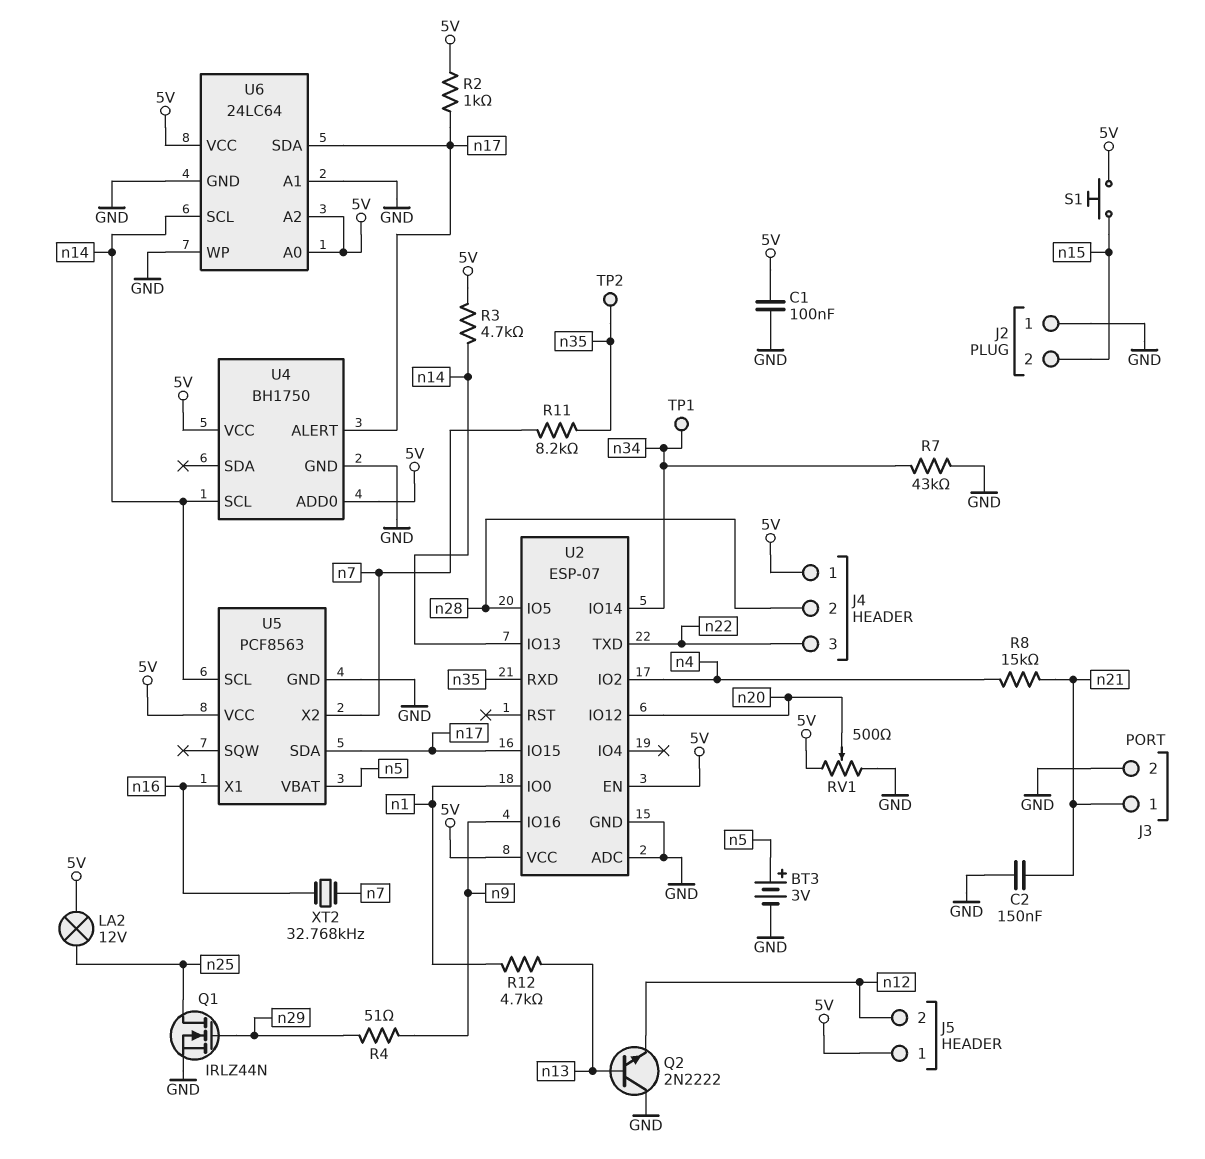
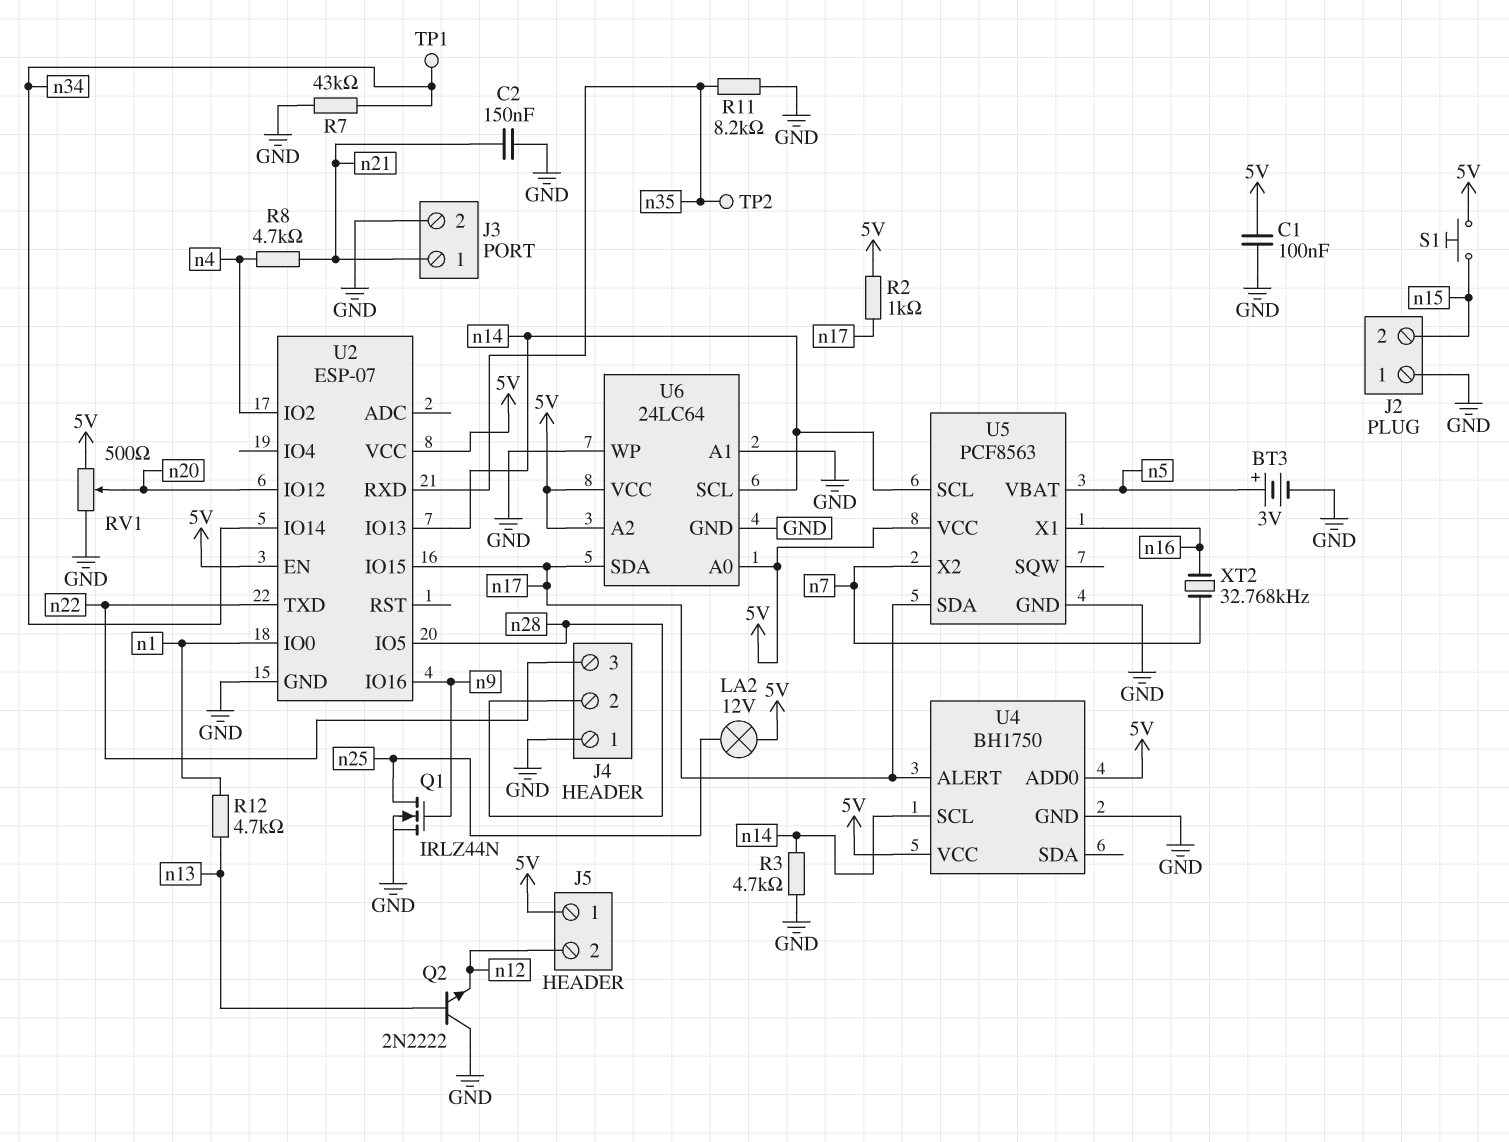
J4 pin 1: 5V -> GND
Q1: NMOS IRLZ44N (G n29, D n25, S GND) -> NMOS IRLZ44N (G n9, D n25, S GND)
R3: 4.7k (5V, n14) -> 4.7k (GND, n14)
R4: 51 (n9, n29) -> none
R8: 15k (n4, n21) -> 4.7k (n4, n21)
R11: 8.2k (n7, n35) -> 8.2k (GND, n35)
U2 pin ADC: GND -> none

